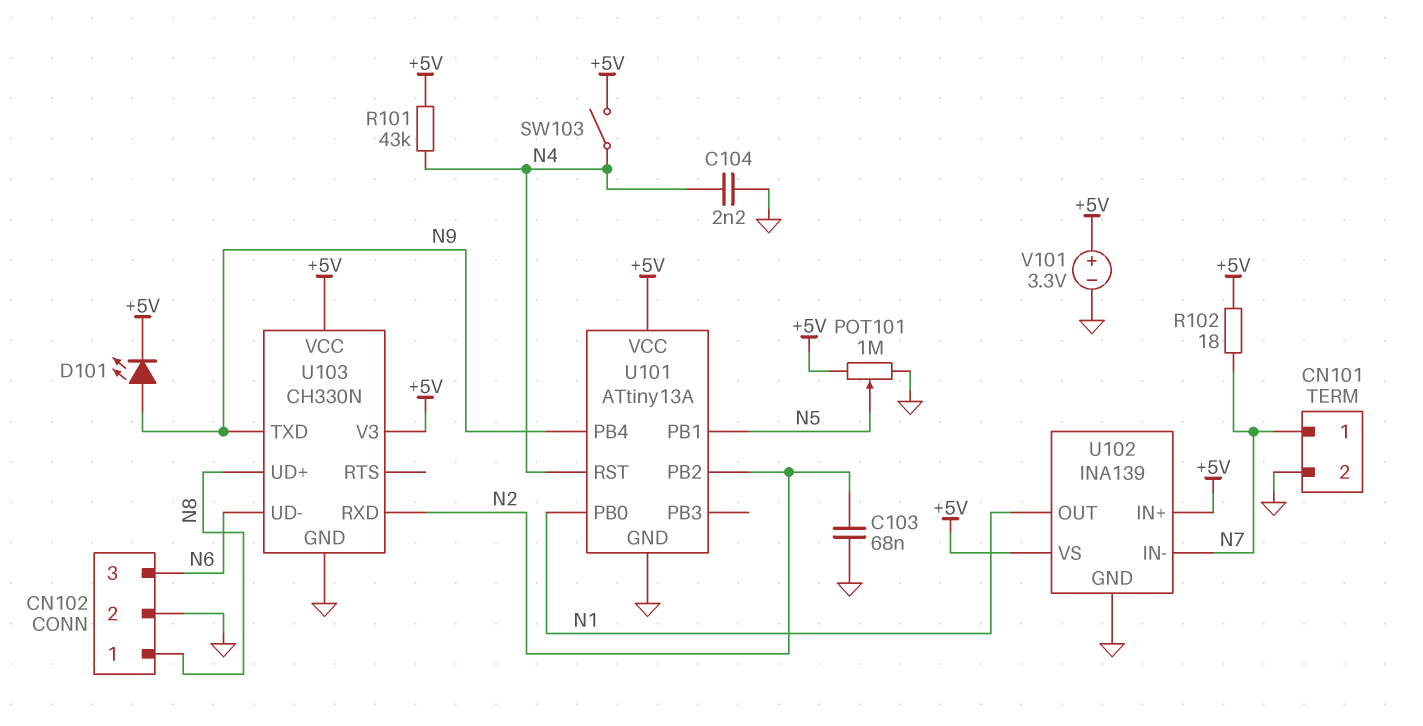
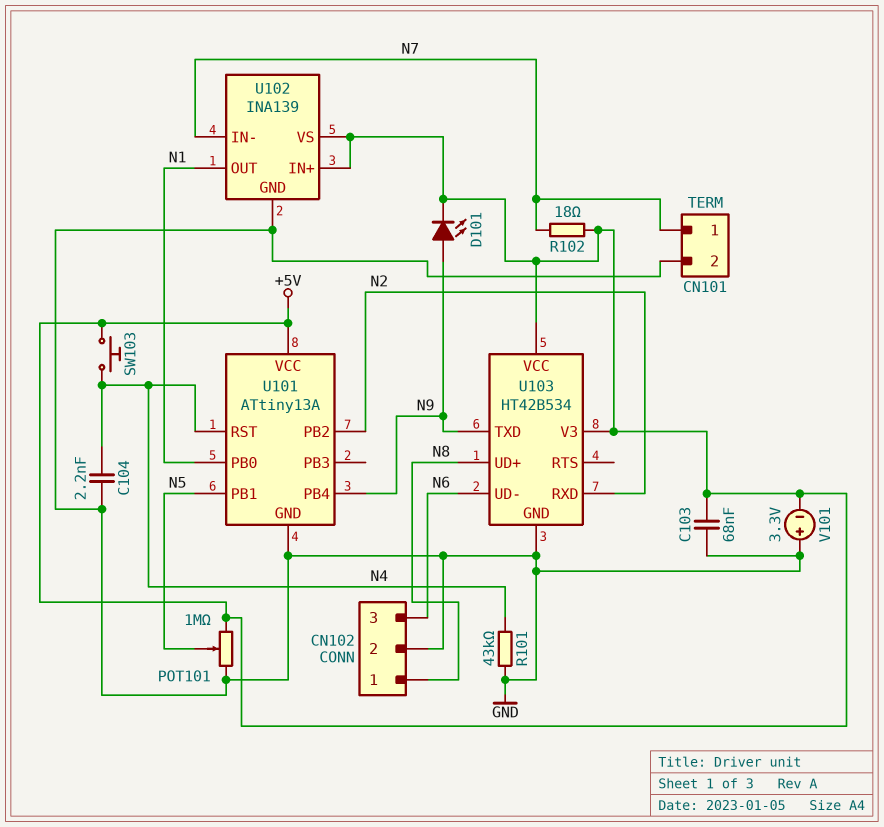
C103: 68nF (GND, N2) -> 68nF (+5V, GND)
R101: 43k (+5V, N4) -> 43k (GND, N4)
SW103: switch (+5V, N4) -> button (+5V, N4)
U103: CH330N -> HT42B534
V101: 3.3V (plus +5V, minus GND) -> 3.3V (plus GND, minus +5V)

